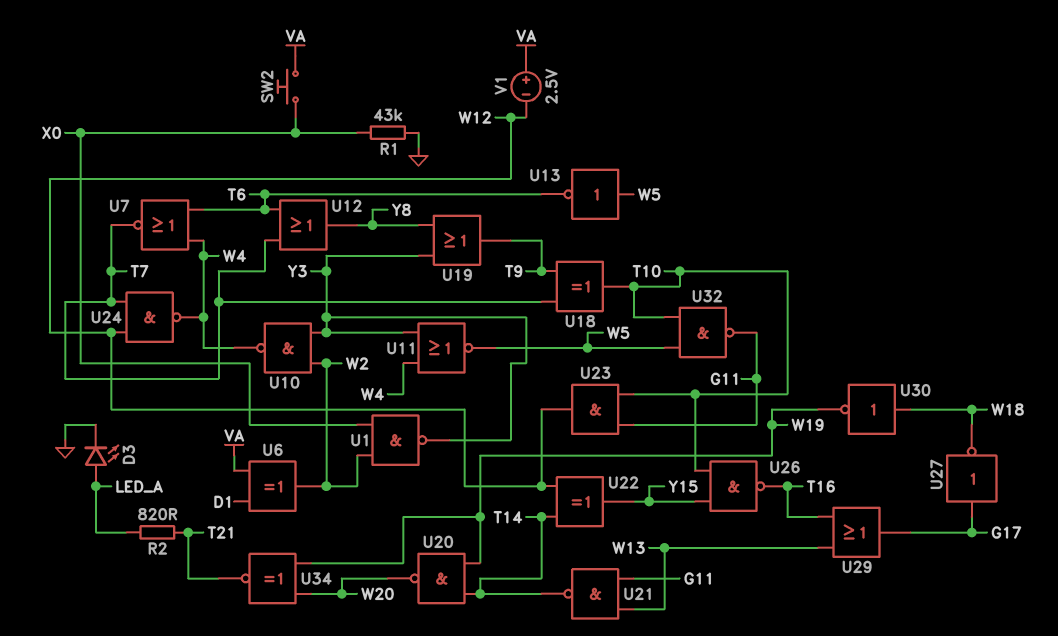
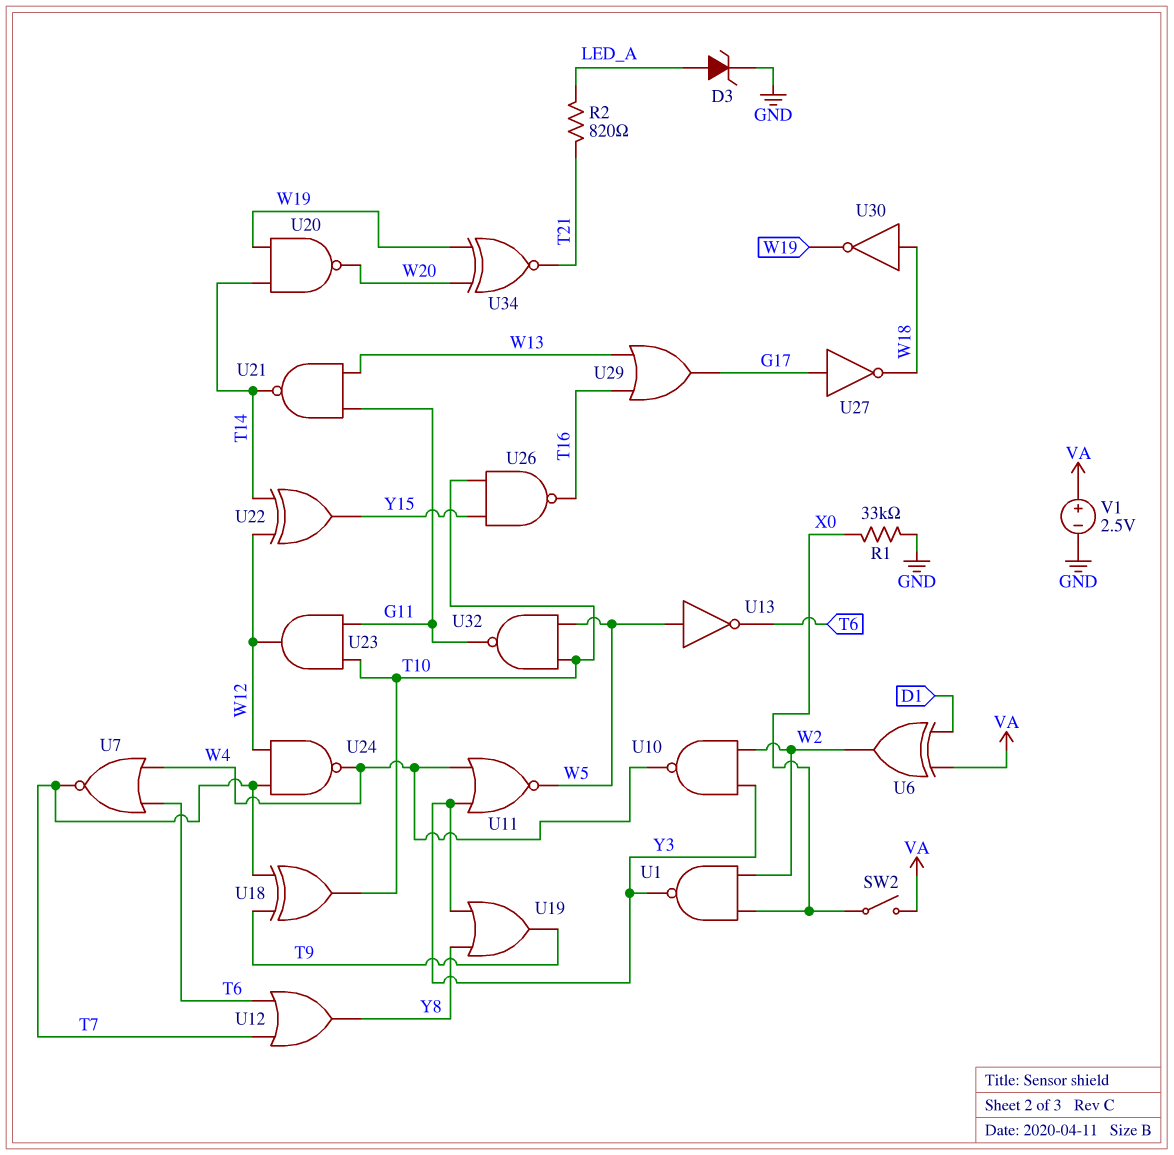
D3: LED (A LED_A, K GND) -> zener (A LED_A, K GND)
R1: 43k (GND, X0) -> 33k (GND, X0)
SW2: button (VA, X0) -> switch (VA, X0)
V1: 2.5V (plus VA, minus W12) -> 2.5V (plus VA, minus GND)

